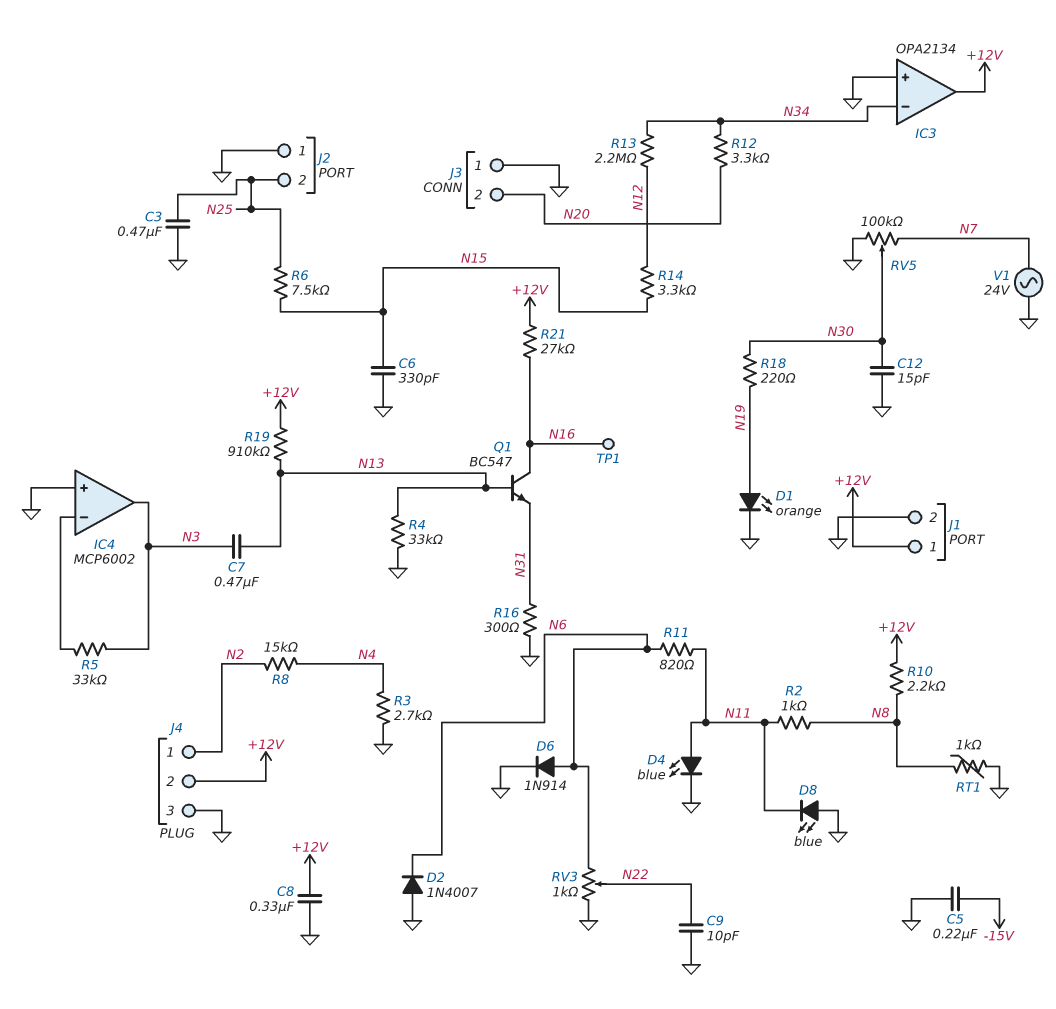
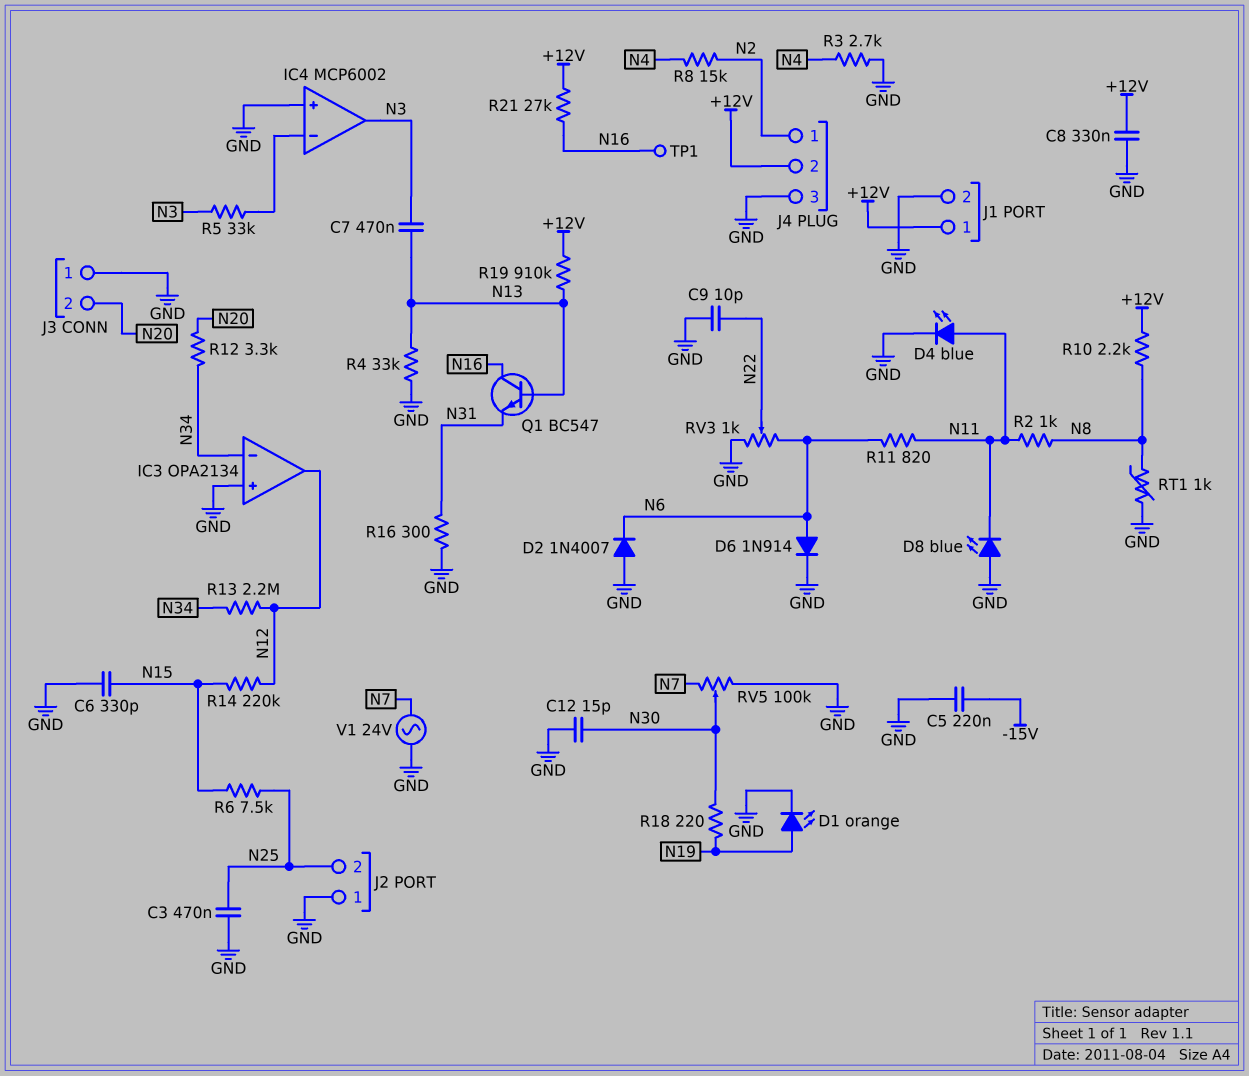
IC3 pin out: +12V -> N12
R14: 3.3k (N12, N15) -> 220k (N12, N15)

